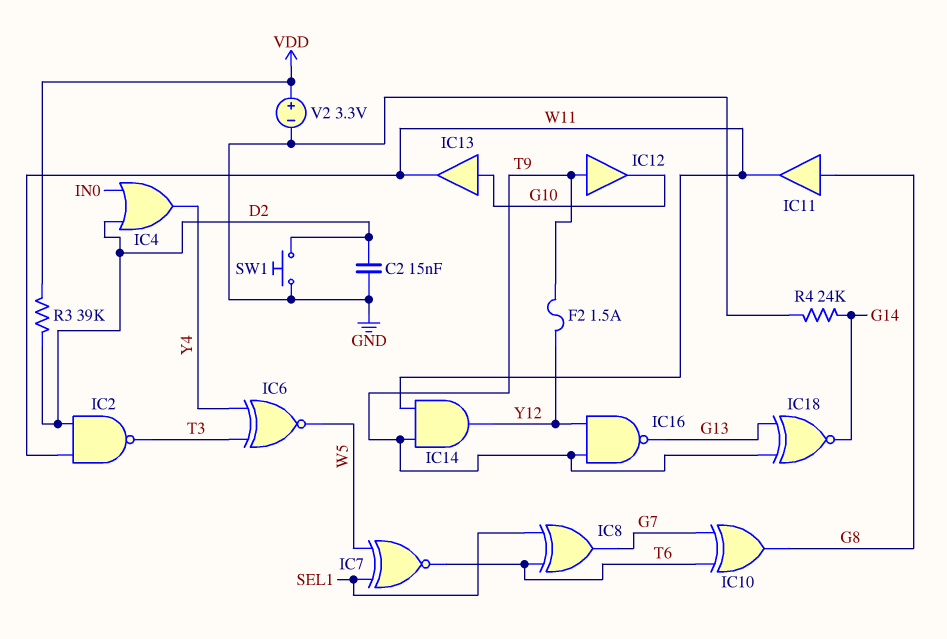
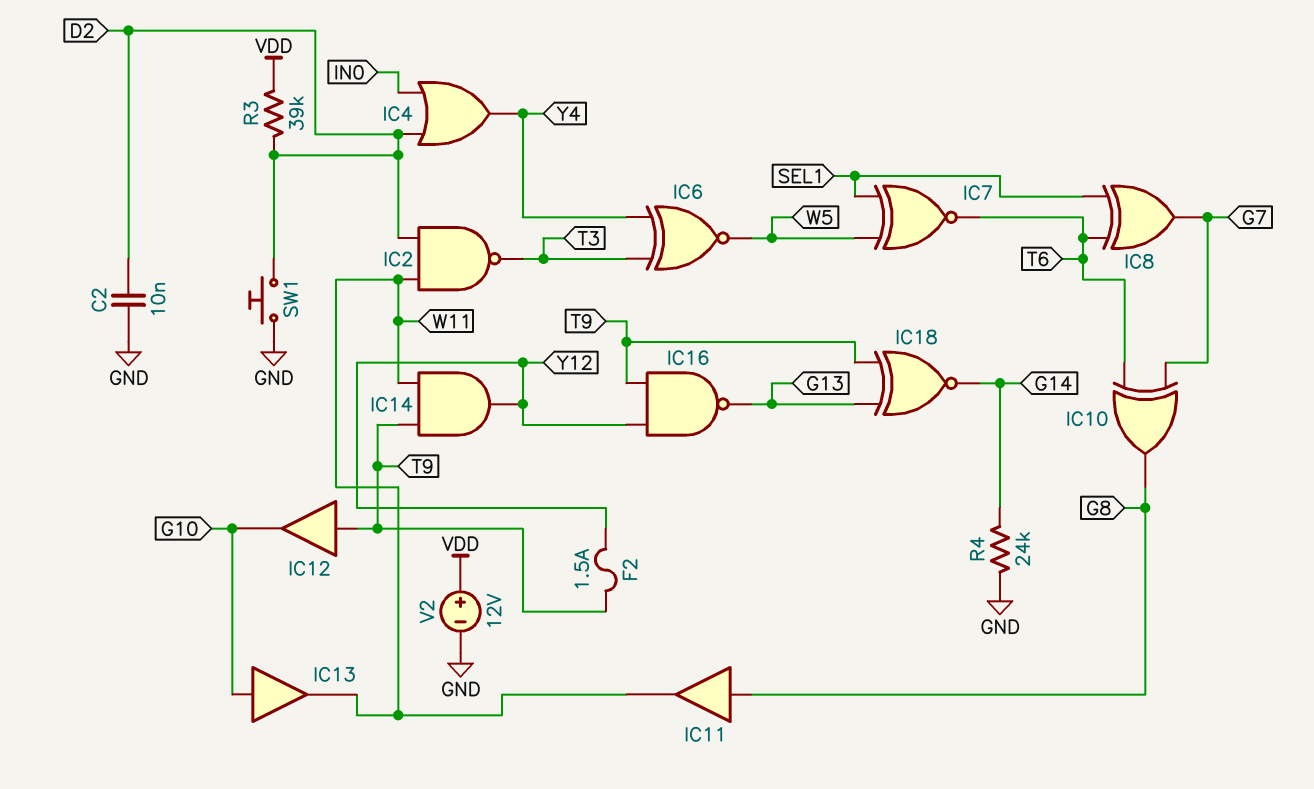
C2: 15nF (D2, GND) -> 10nF (D2, GND)
V2: 3.3V (plus VDD, minus GND) -> 12V (plus VDD, minus GND)

